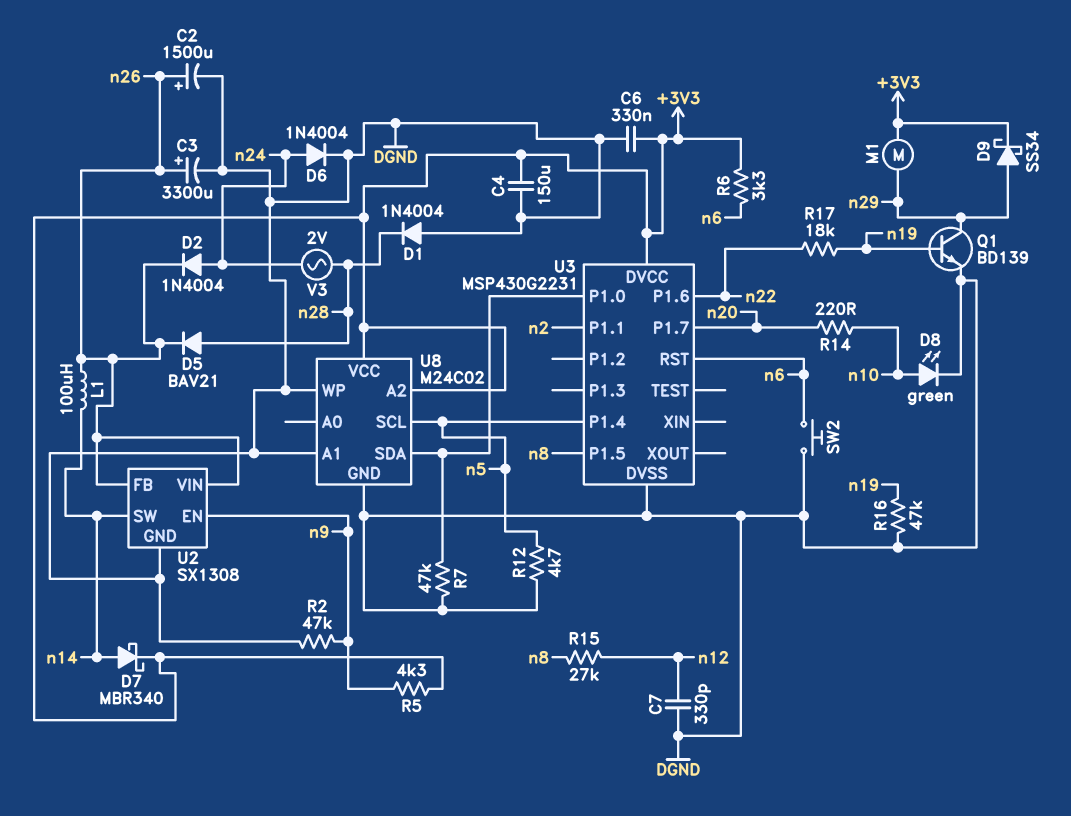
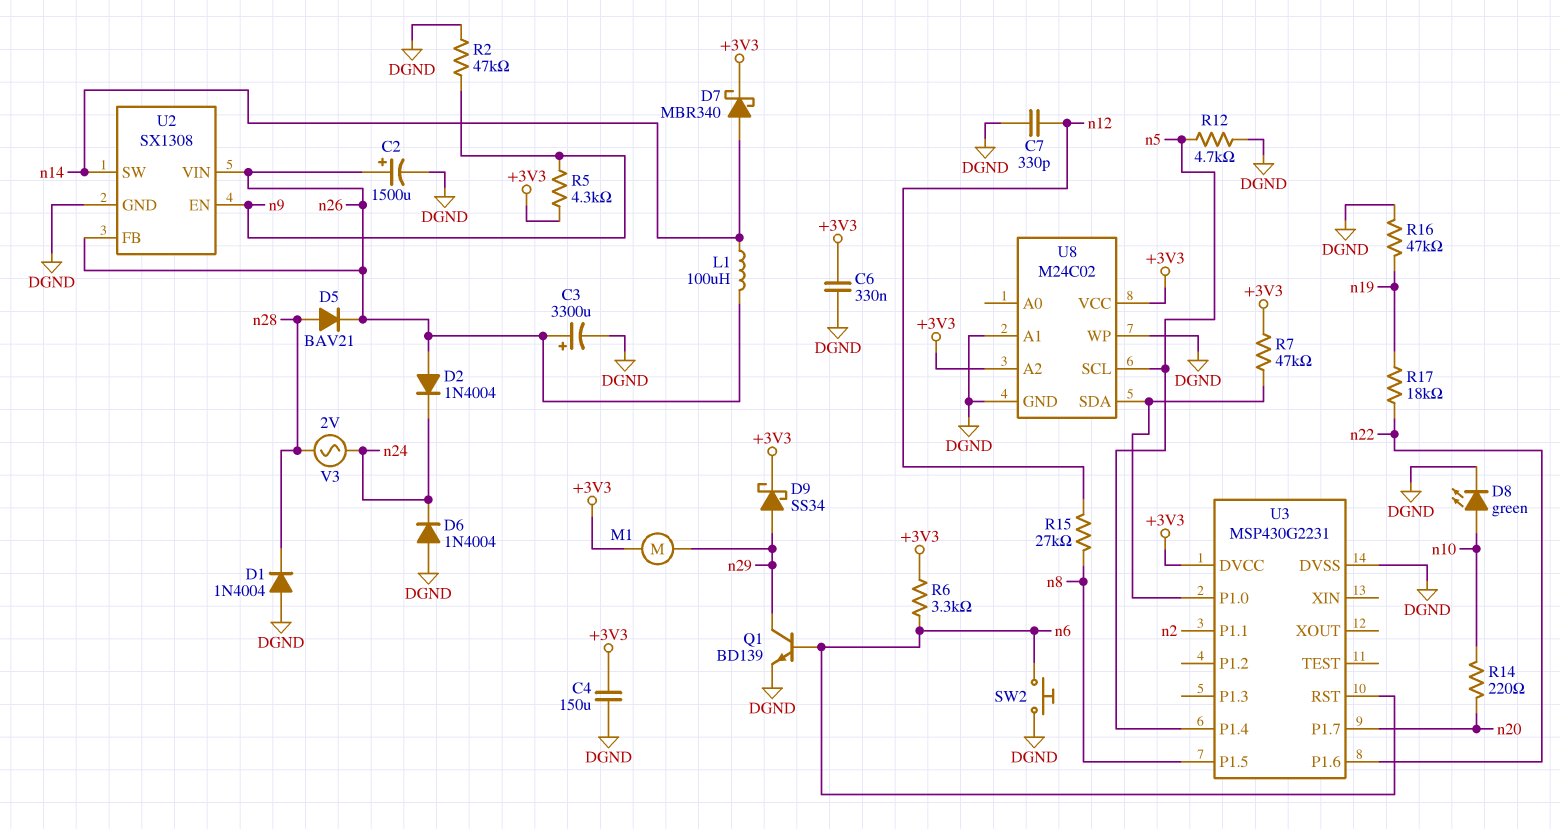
D2: diode 1N4004 (A n24, K n26) -> diode 1N4004 (A n26, K n24)
D6: diode 1N4004 (A n24, K DGND) -> diode 1N4004 (A DGND, K n24)
Q1: NPN BD139 (B n19, C n29, E DGND) -> NPN BD139 (B n6, C n29, E DGND)
R7: 47k (DGND, U3/P1.0) -> 47k (+3V3, U3/P1.0)

